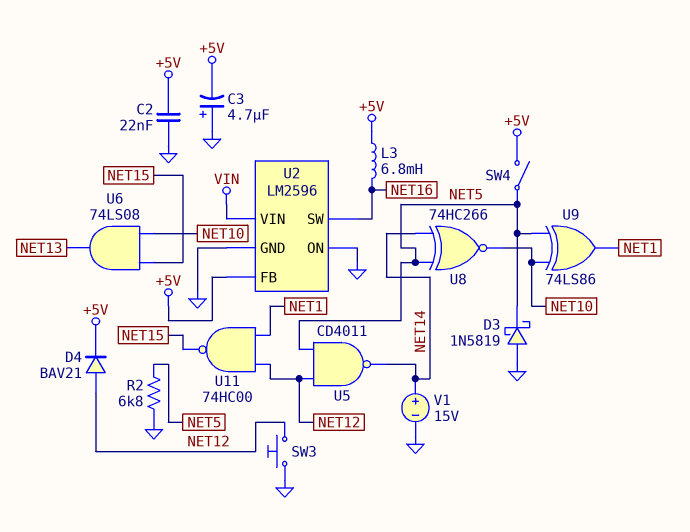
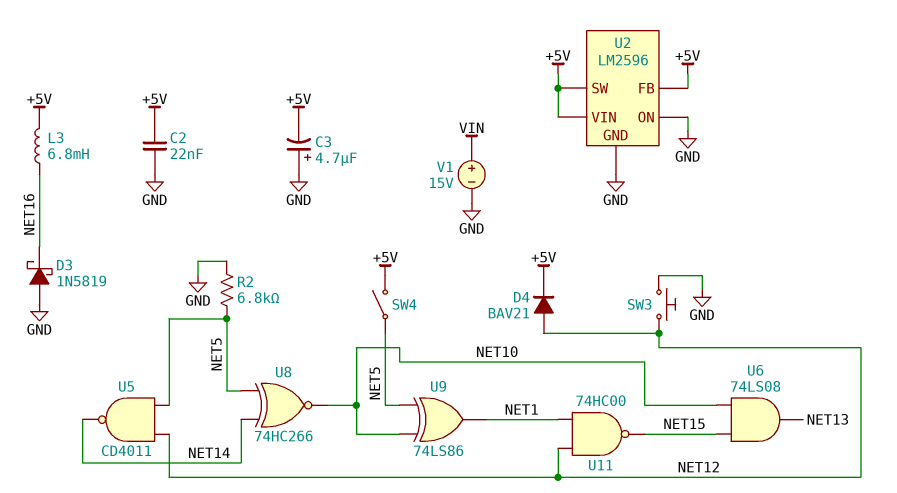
D3: schottky 1N5819 (A GND, K NET5) -> schottky 1N5819 (A GND, K NET16)
U2 pin SW: NET16 -> +5V
U2 pin VIN: VIN -> +5V
V1: 15V (plus NET14, minus GND) -> 15V (plus VIN, minus GND)

